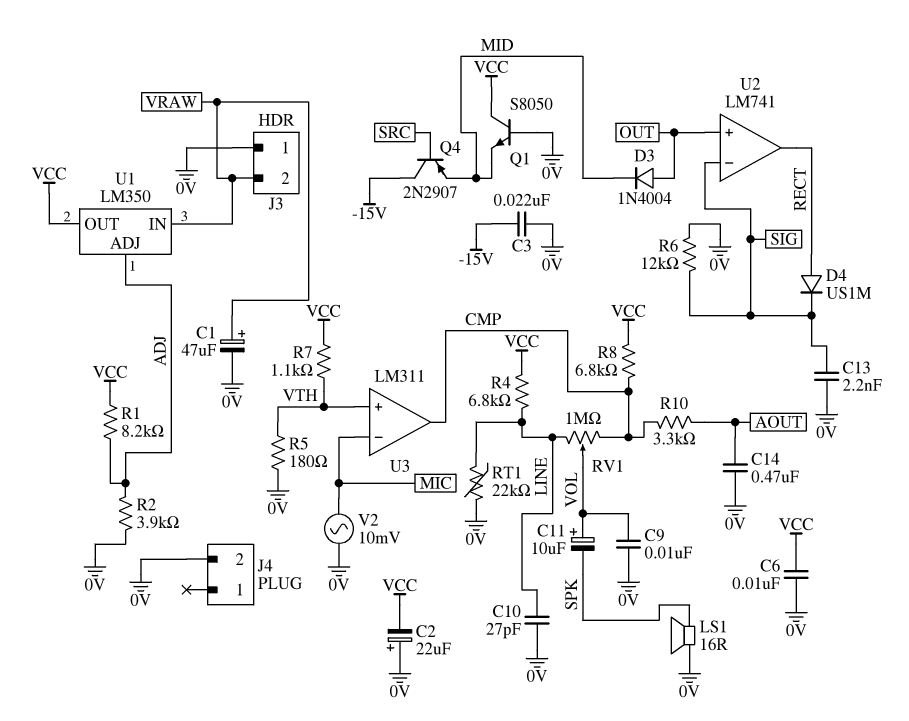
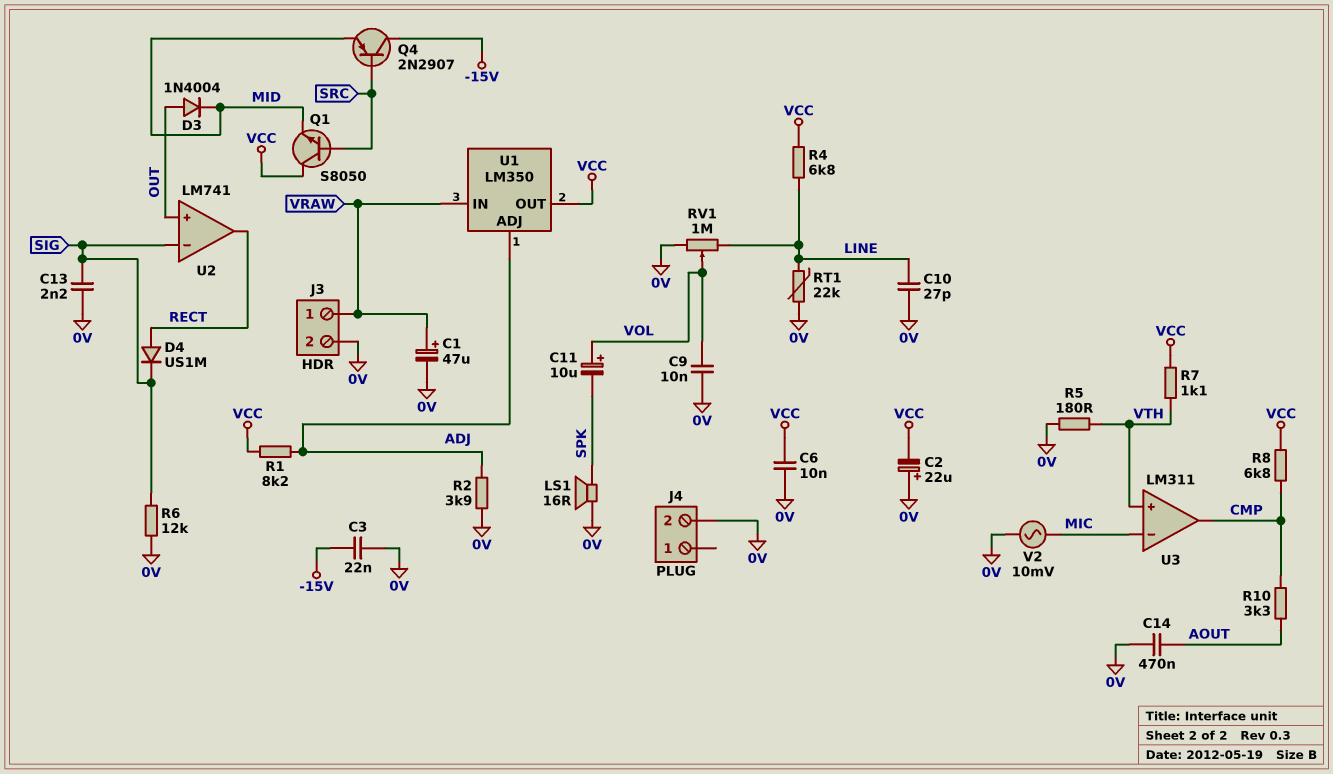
J3 pin 1: 0V -> VRAW
J3 pin 2: VRAW -> 0V
Q1: NPN S8050 (B 0V, C VCC, E MID) -> NPN S8050 (B SRC, C VCC, E MID)
RV1: 1M (CMP, LINE, wiper VOL) -> 1M (0V, LINE, wiper VOL)

